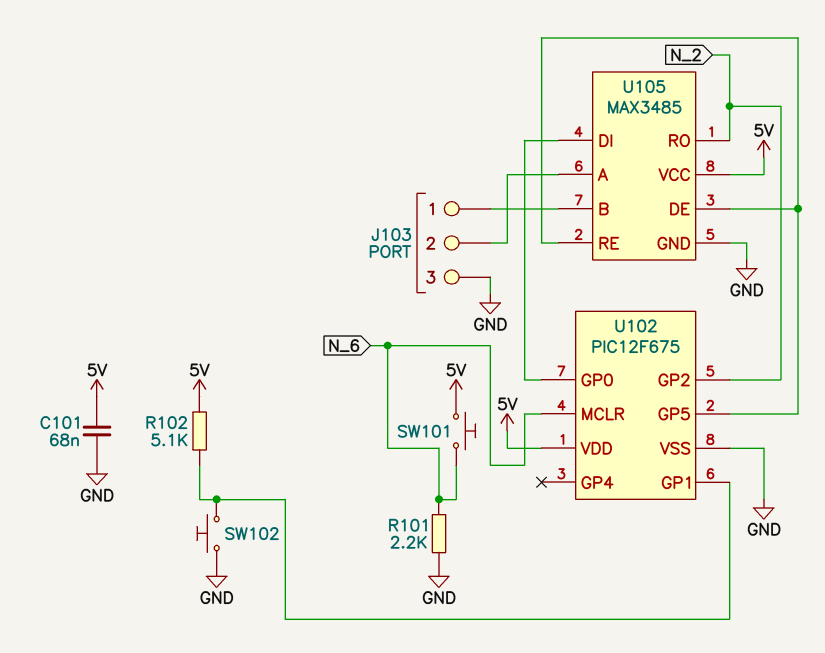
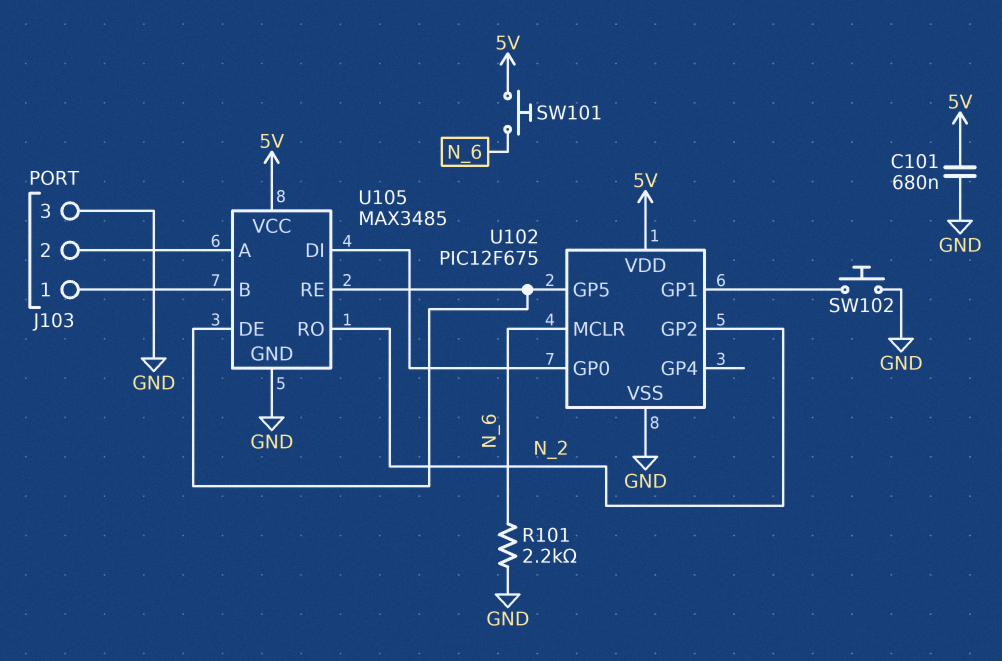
C101: 68nF (5V, GND) -> 680nF (5V, GND)
R102: 5.1k (5V, U102/GP1) -> none

